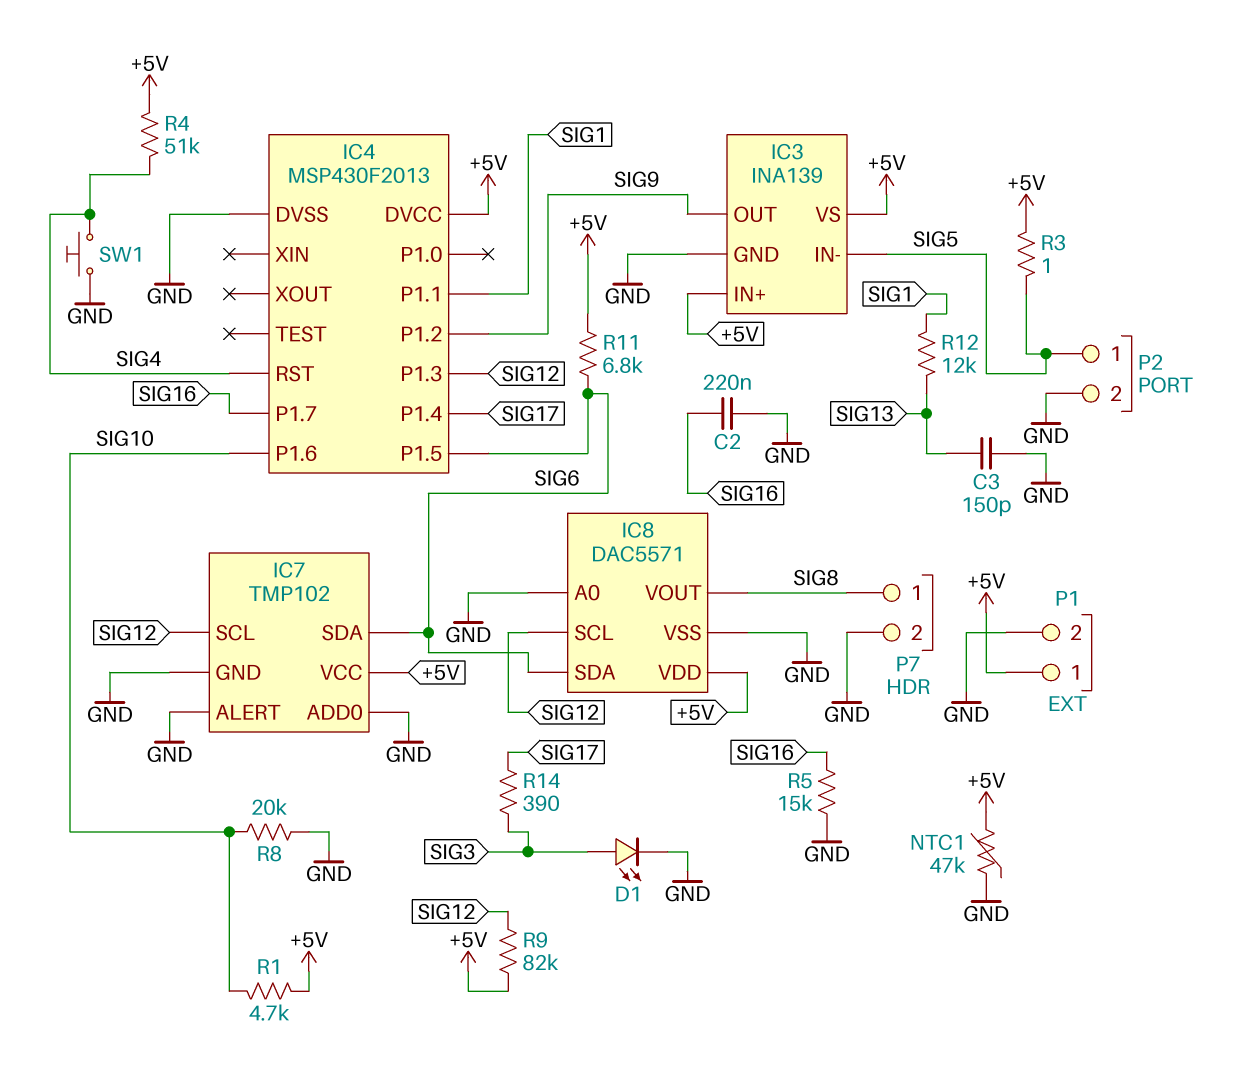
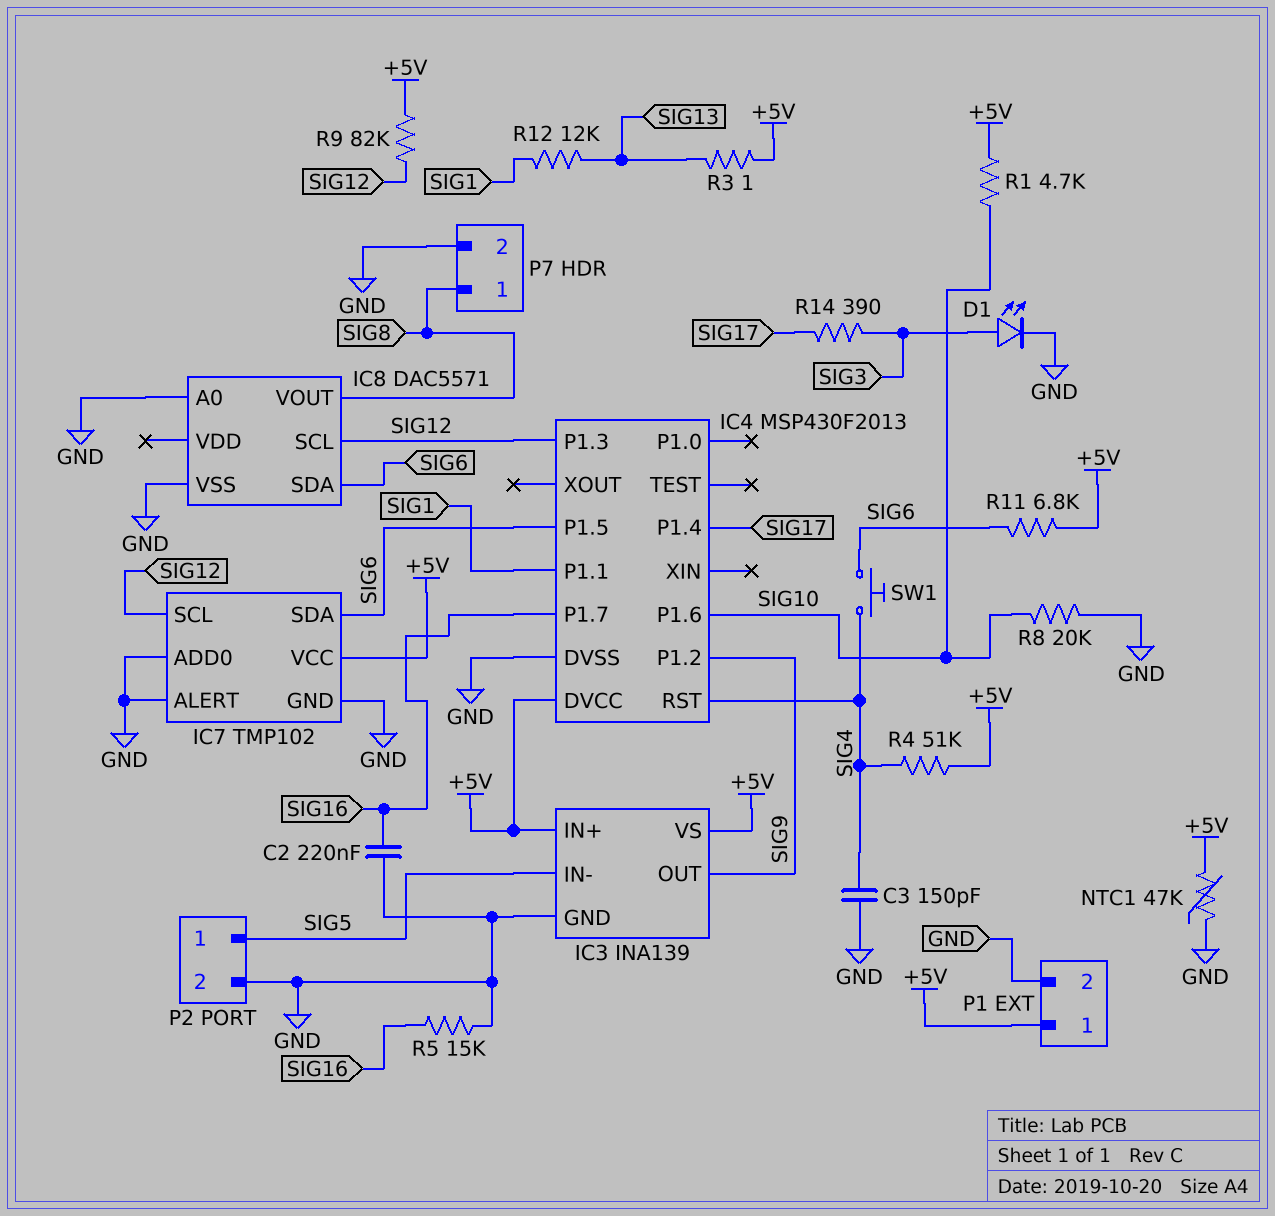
C3: 150pF (GND, SIG13) -> 150pF (GND, SIG4)
IC8 pin VDD: +5V -> none
R3: 1 (+5V, SIG5) -> 1 (+5V, SIG13)
SW1: button (GND, SIG4) -> button (SIG4, SIG6)

